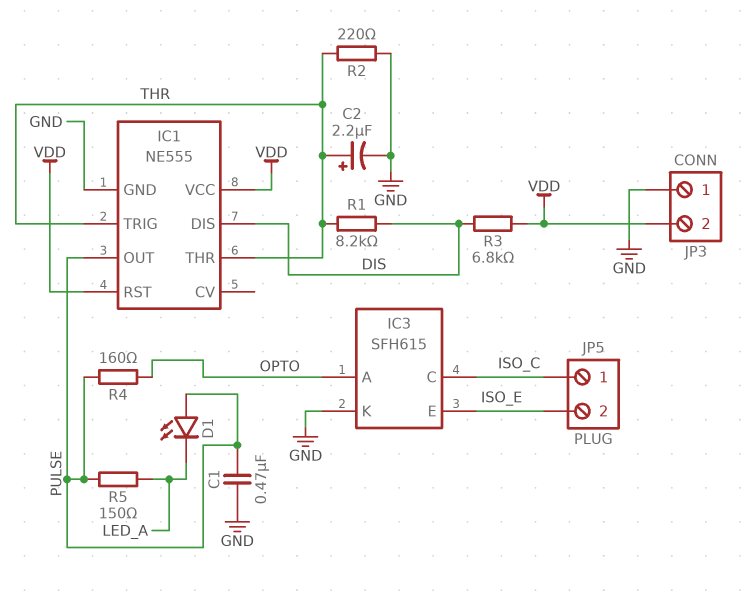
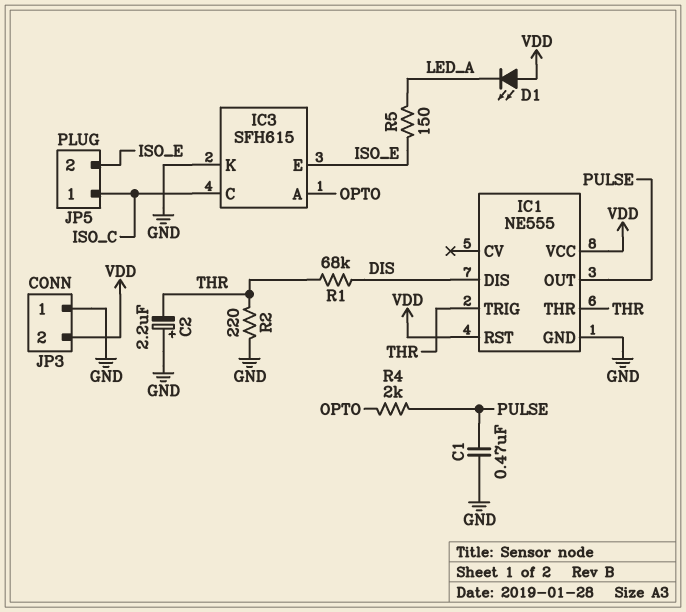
C2: 2.2uF (plus THR, minus GND) -> 2.2uF (plus GND, minus THR)
D1: LED (A PULSE, K LED_A) -> LED (A VDD, K LED_A)
R1: 8.2k (DIS, THR) -> 68k (DIS, THR)
R3: 6.8k (DIS, VDD) -> none
R4: 160 (OPTO, PULSE) -> 2k (OPTO, PULSE)
R5: 150 (LED_A, PULSE) -> 150 (ISO_E, LED_A)

